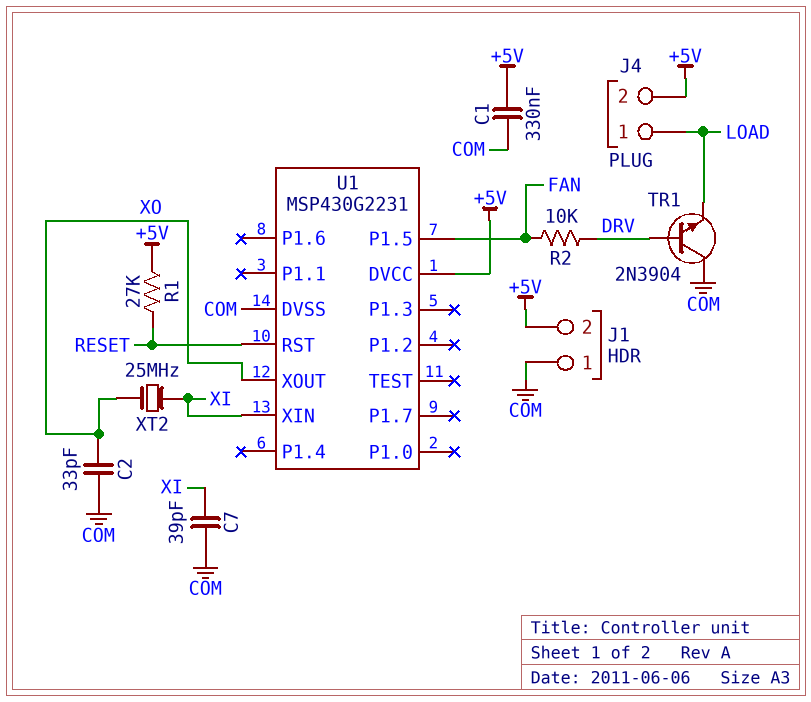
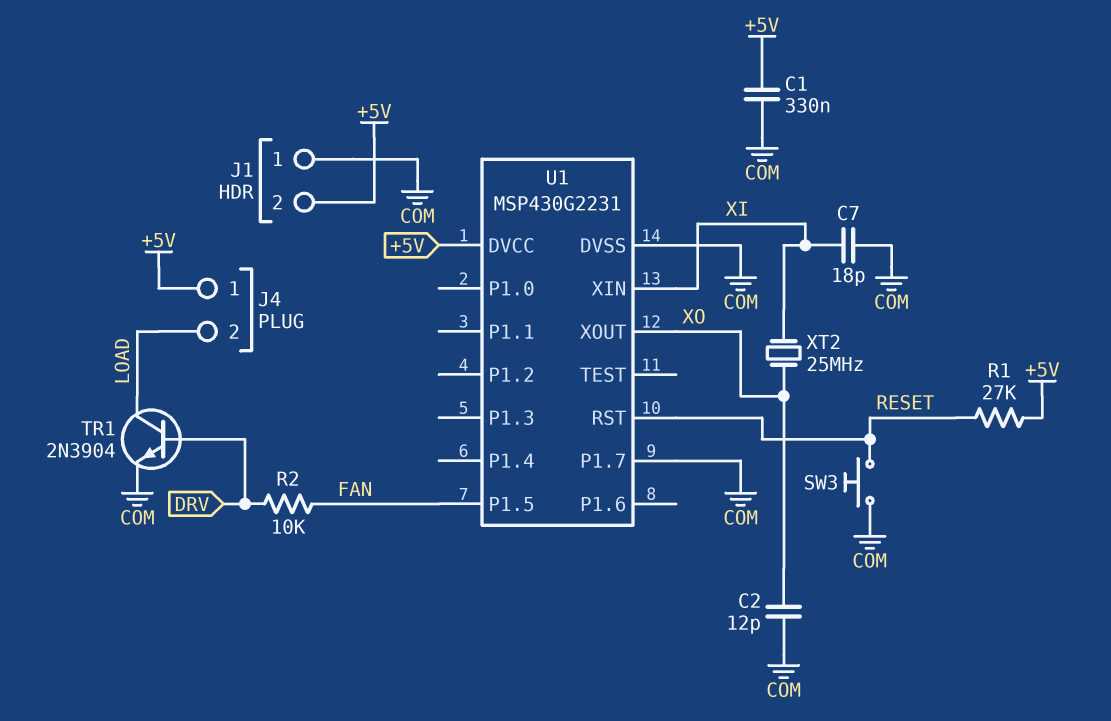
C2: 33pF (COM, XO) -> 12pF (COM, XO)
C7: 39pF (COM, XI) -> 18pF (COM, XI)
J4 pin 1: LOAD -> +5V
J4 pin 2: +5V -> LOAD
SW3: none -> button (COM, RESET)
TR1: NPN 2N3904 (B DRV, C COM, E LOAD) -> NPN 2N3904 (B DRV, C LOAD, E COM)
U1 pin P1.7: none -> COM

